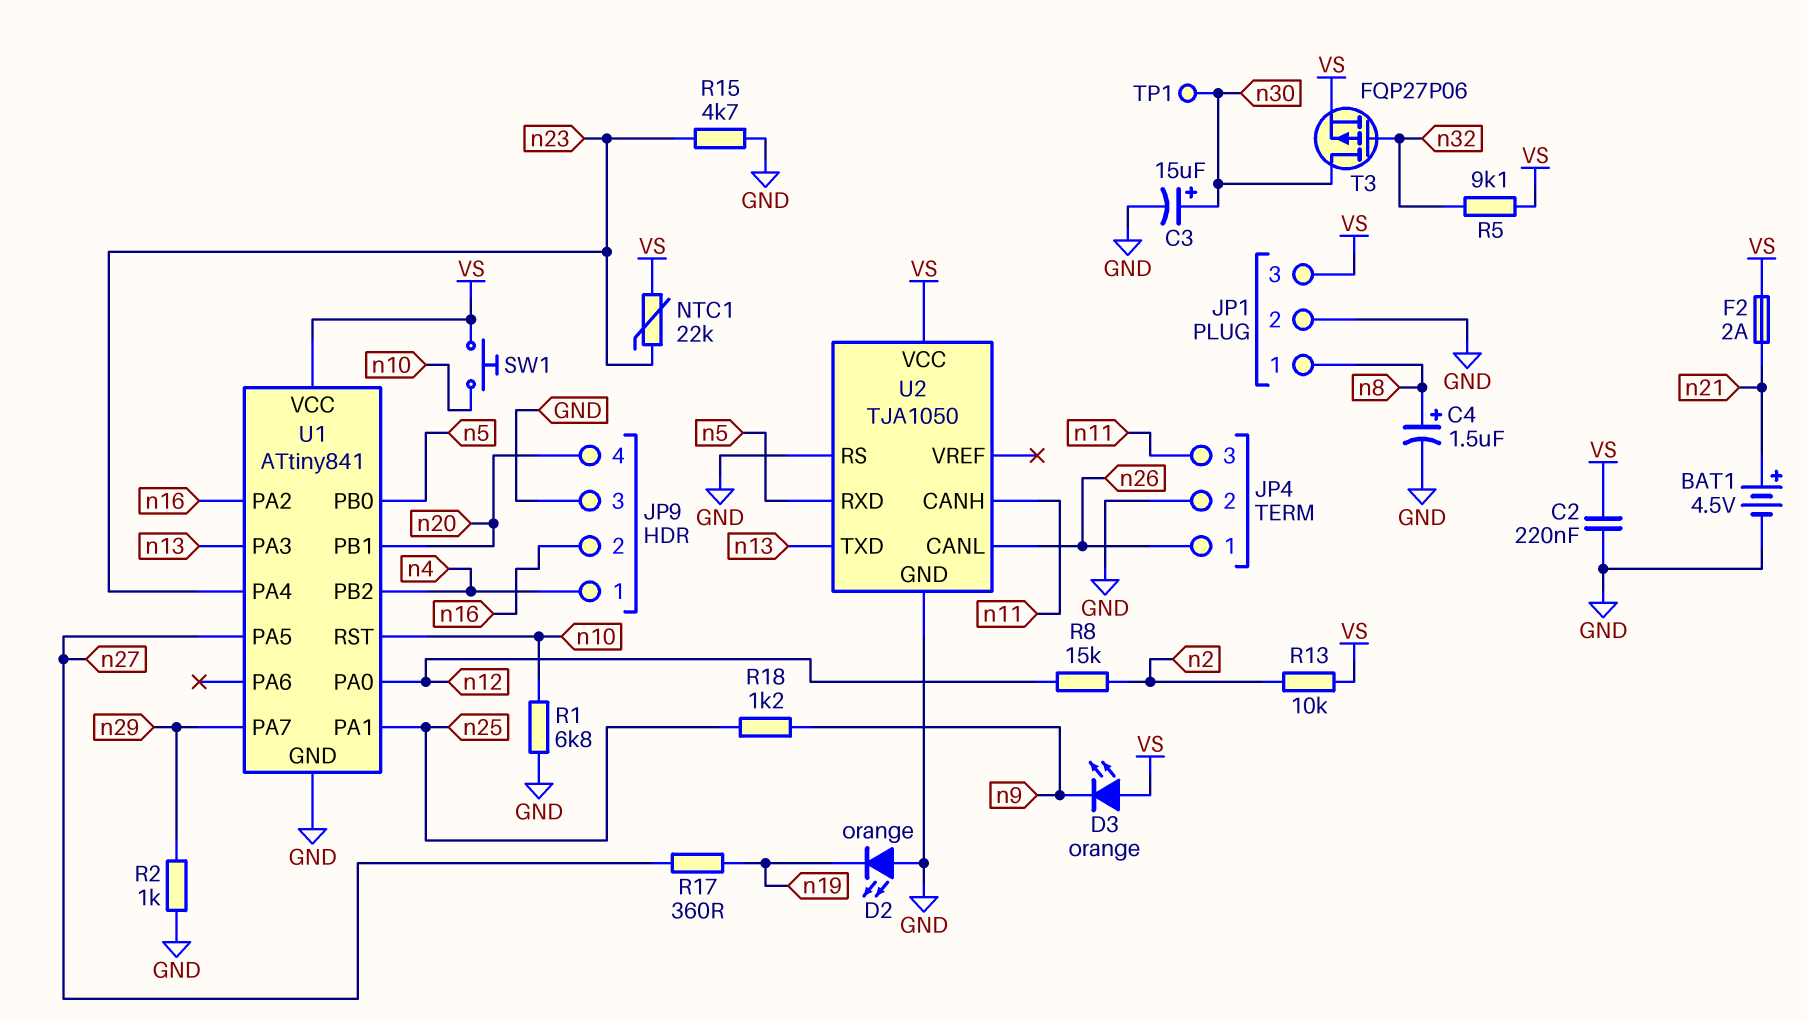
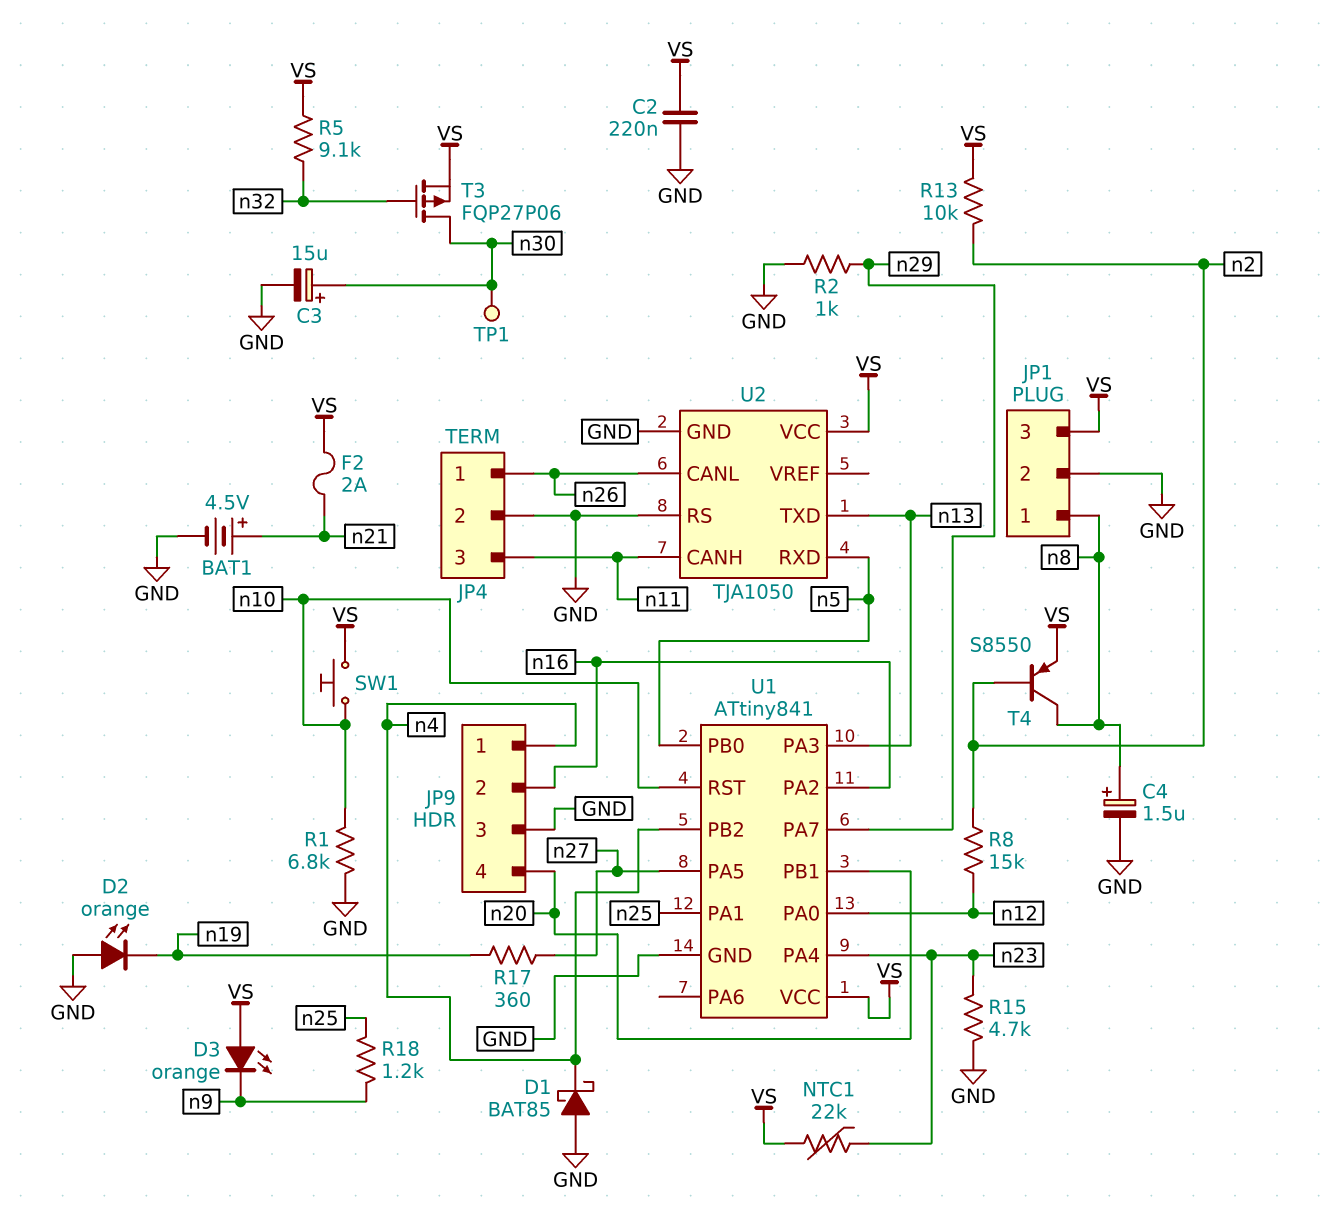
D1: none -> schottky BAT85 (A GND, K n4)
T4: none -> PNP S8550 (B n2, C n8, E VS)

